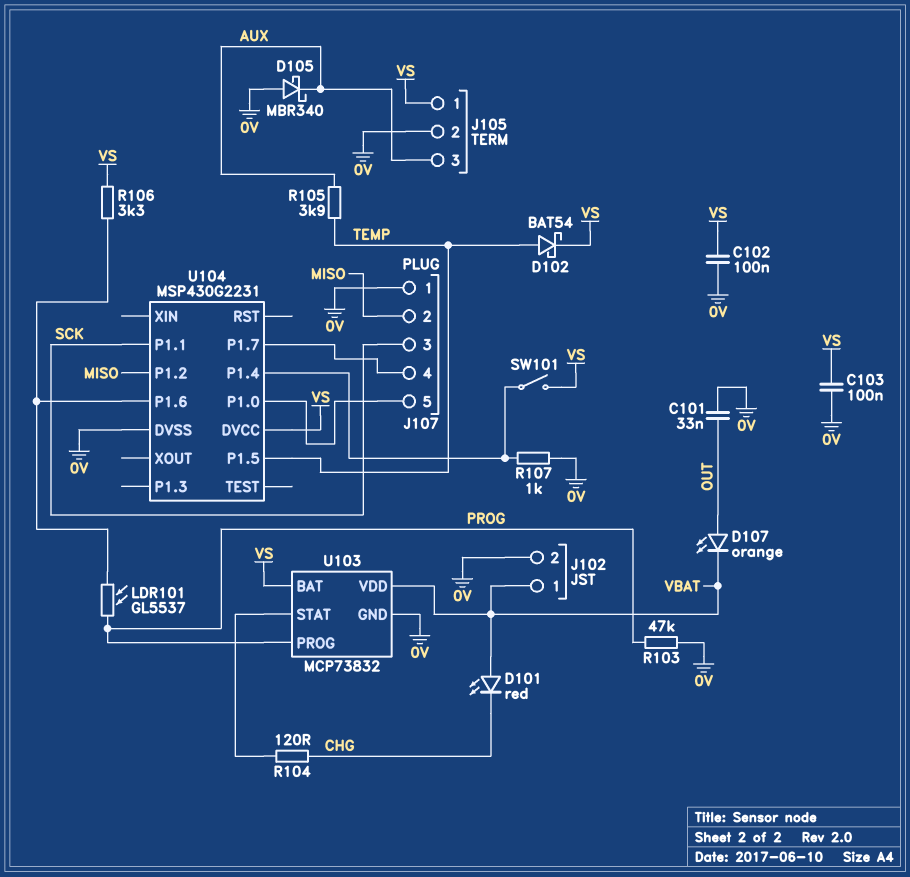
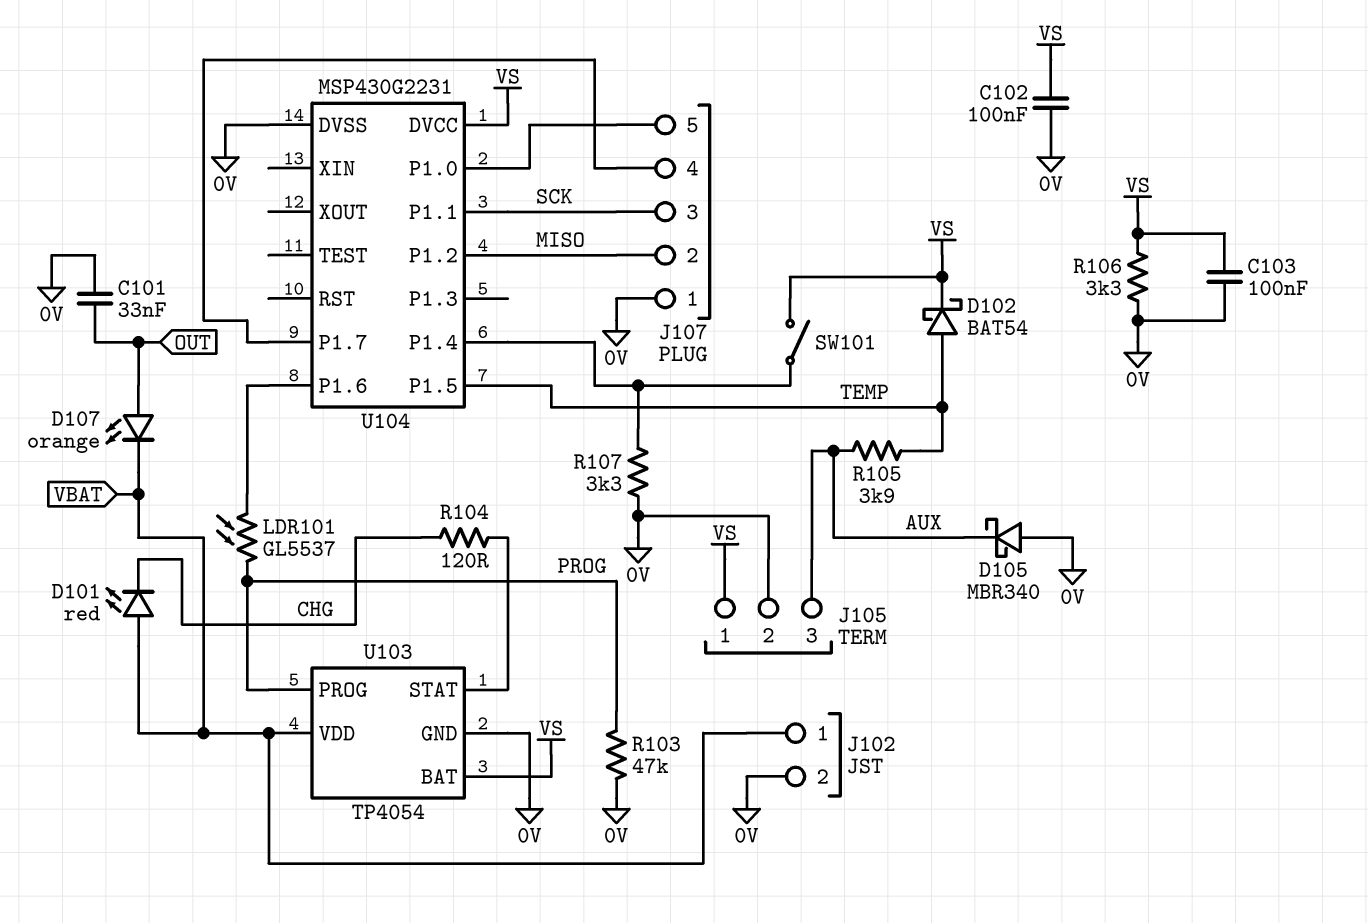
R106: 3.3k (U104/P1.6, VS) -> 3.3k (0V, VS)
R107: 1k (0V, U104/P1.4) -> 3.3k (0V, U104/P1.4)
U103: MCP73832 -> TP4054

